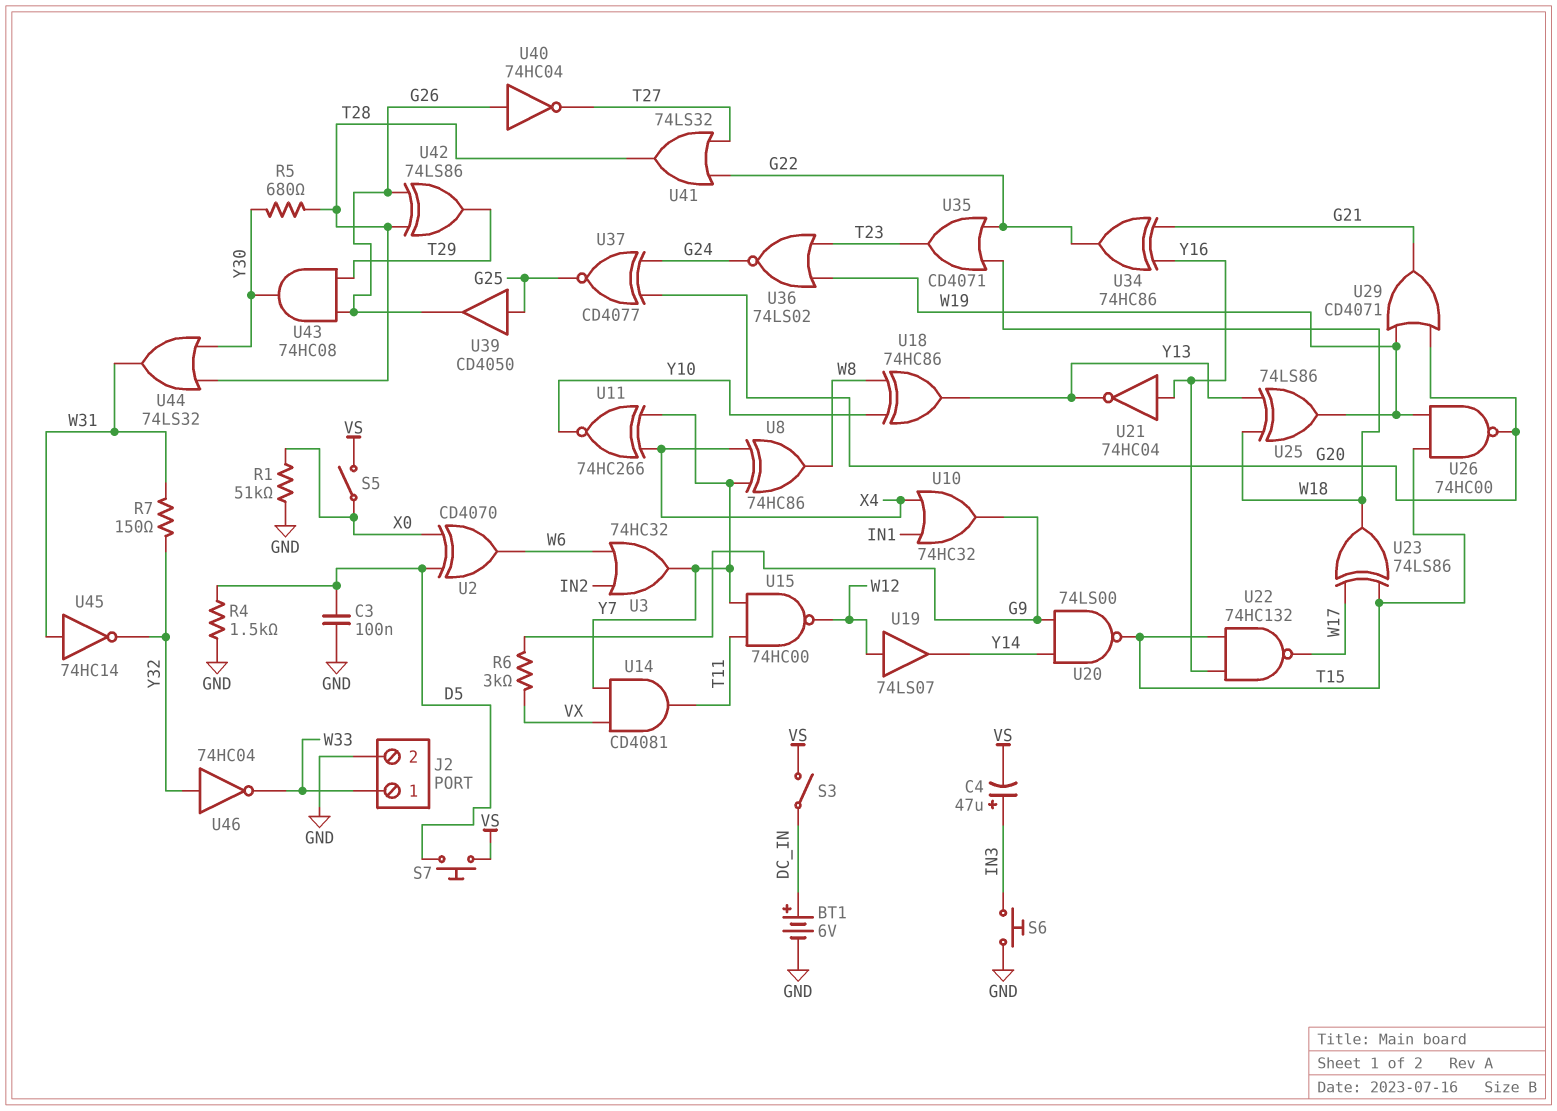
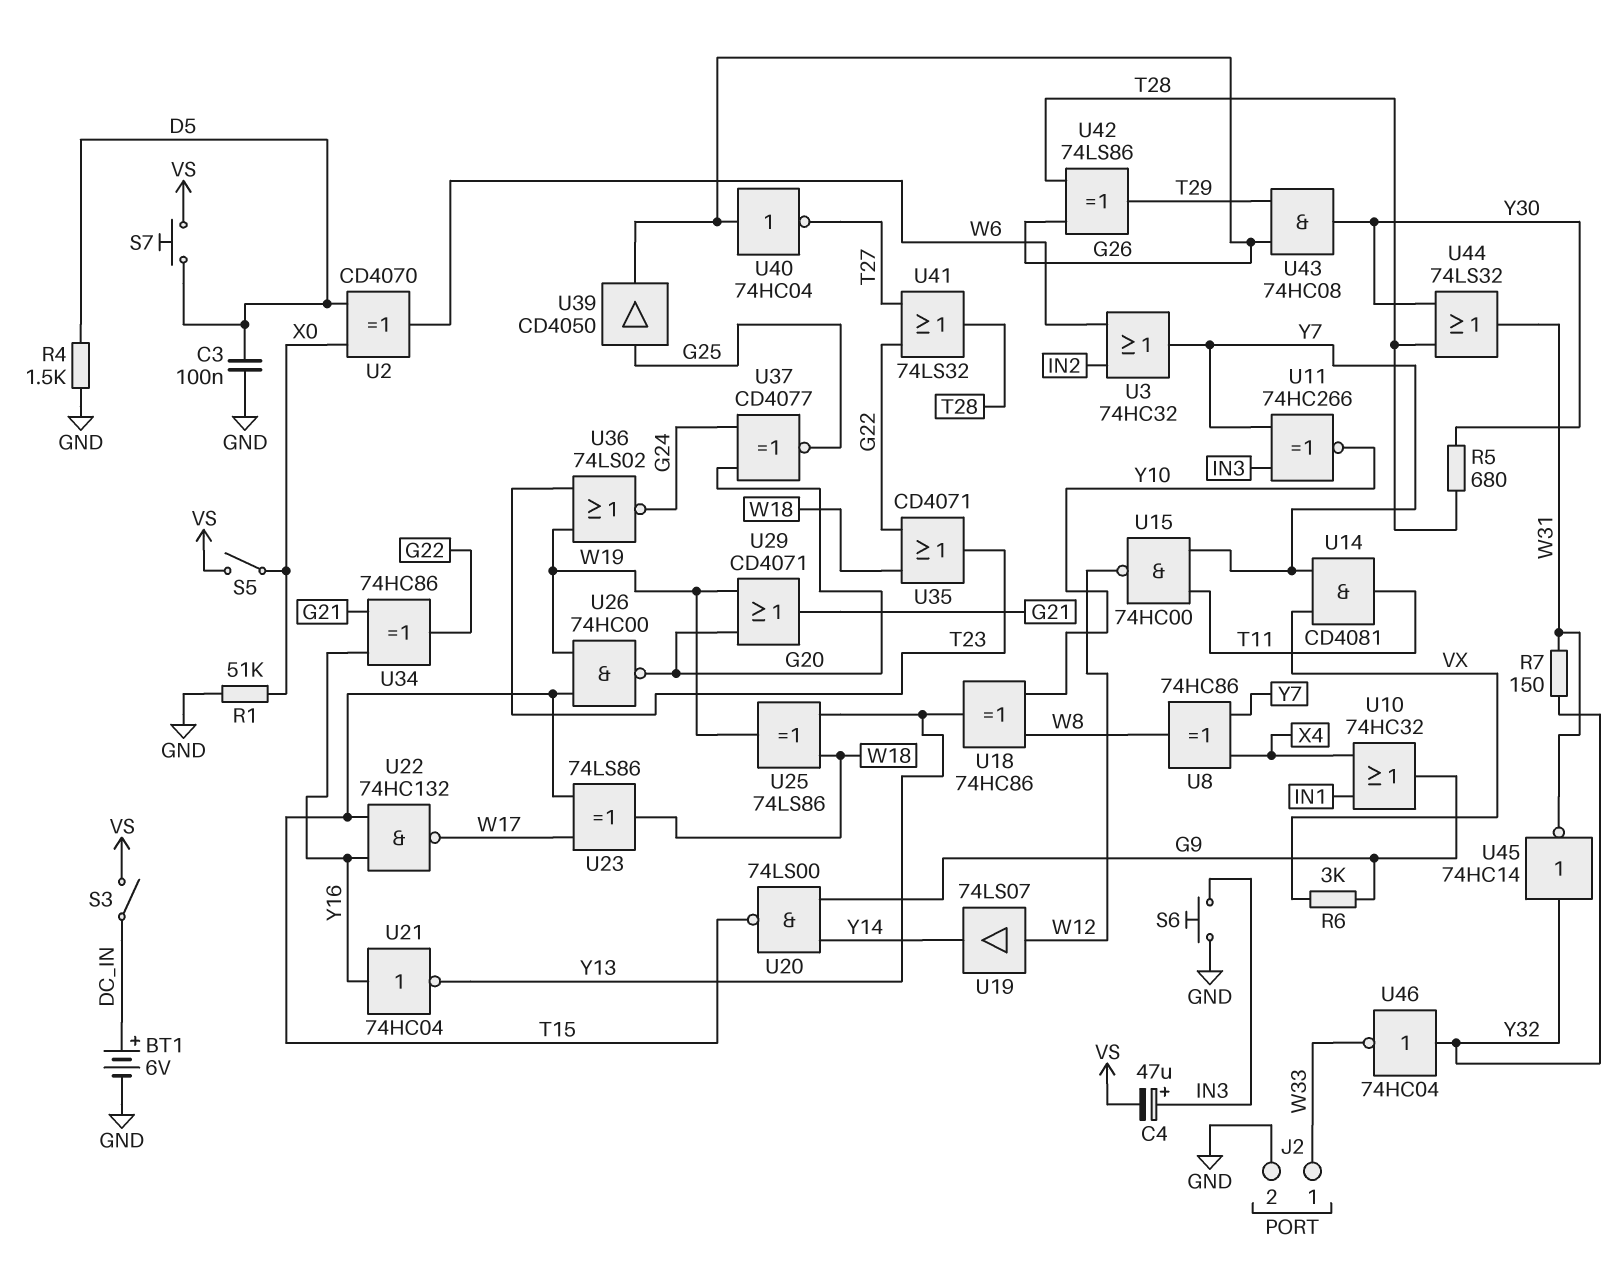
U11: XNOR 74HC266 (in X4, in Y7, out Y10) -> XNOR 74HC266 (in IN3, in Y7, out Y10)
U45: NOT 74HC14 (in W31, out Y32) -> NOT 74HC14 (in Y32, out W31)

